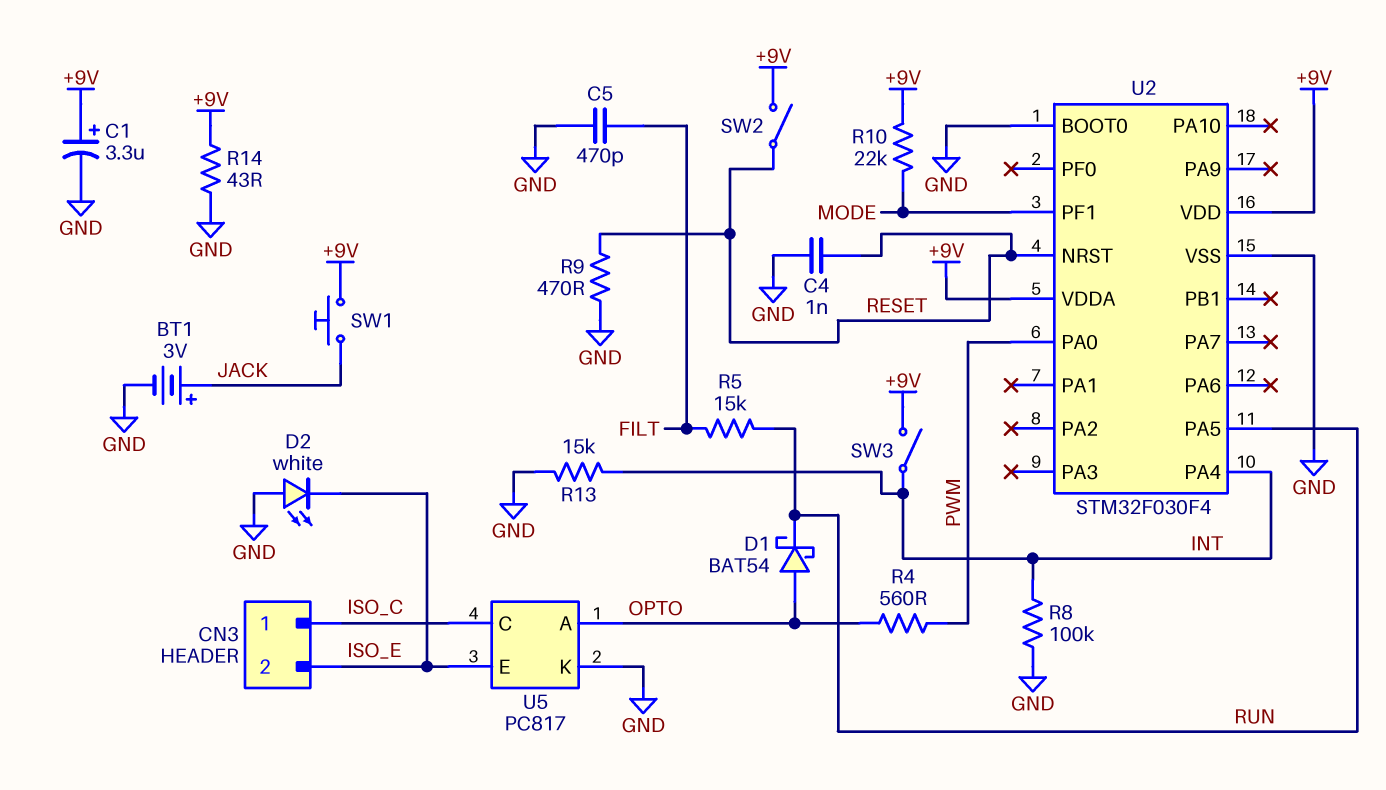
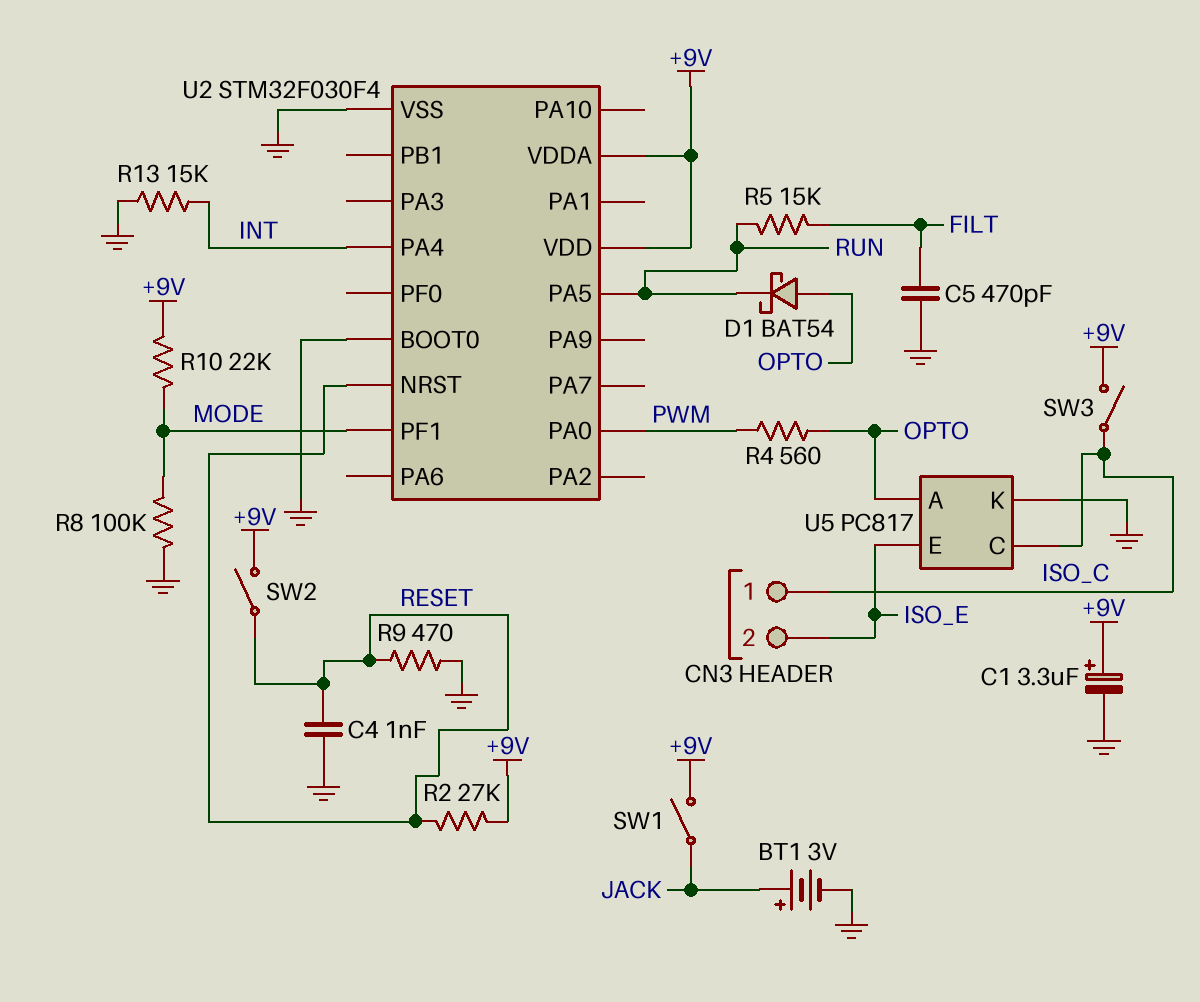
D2: LED white (A GND, K ISO_E) -> none
R2: none -> 27k (+9V, RESET)
R8: 100k (GND, INT) -> 100k (GND, MODE)
R14: 43 (+9V, GND) -> none
SW1: button (+9V, JACK) -> switch (+9V, JACK)
SW3: switch (+9V, INT) -> switch (+9V, ISO_C)

